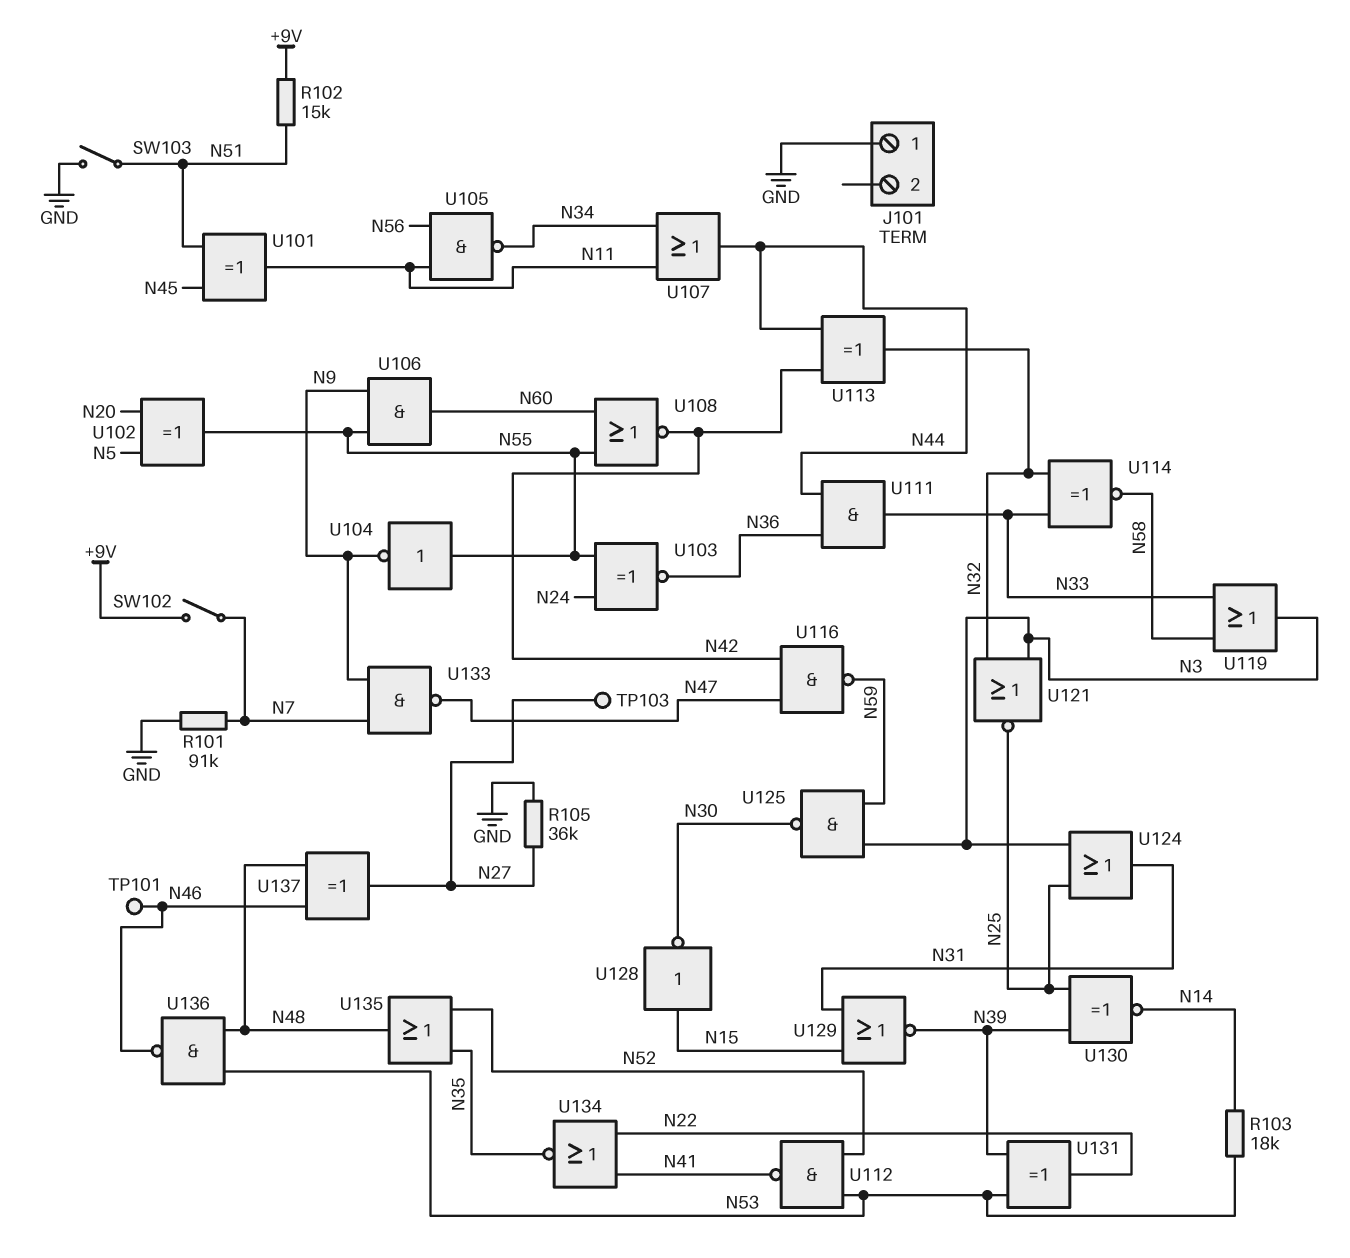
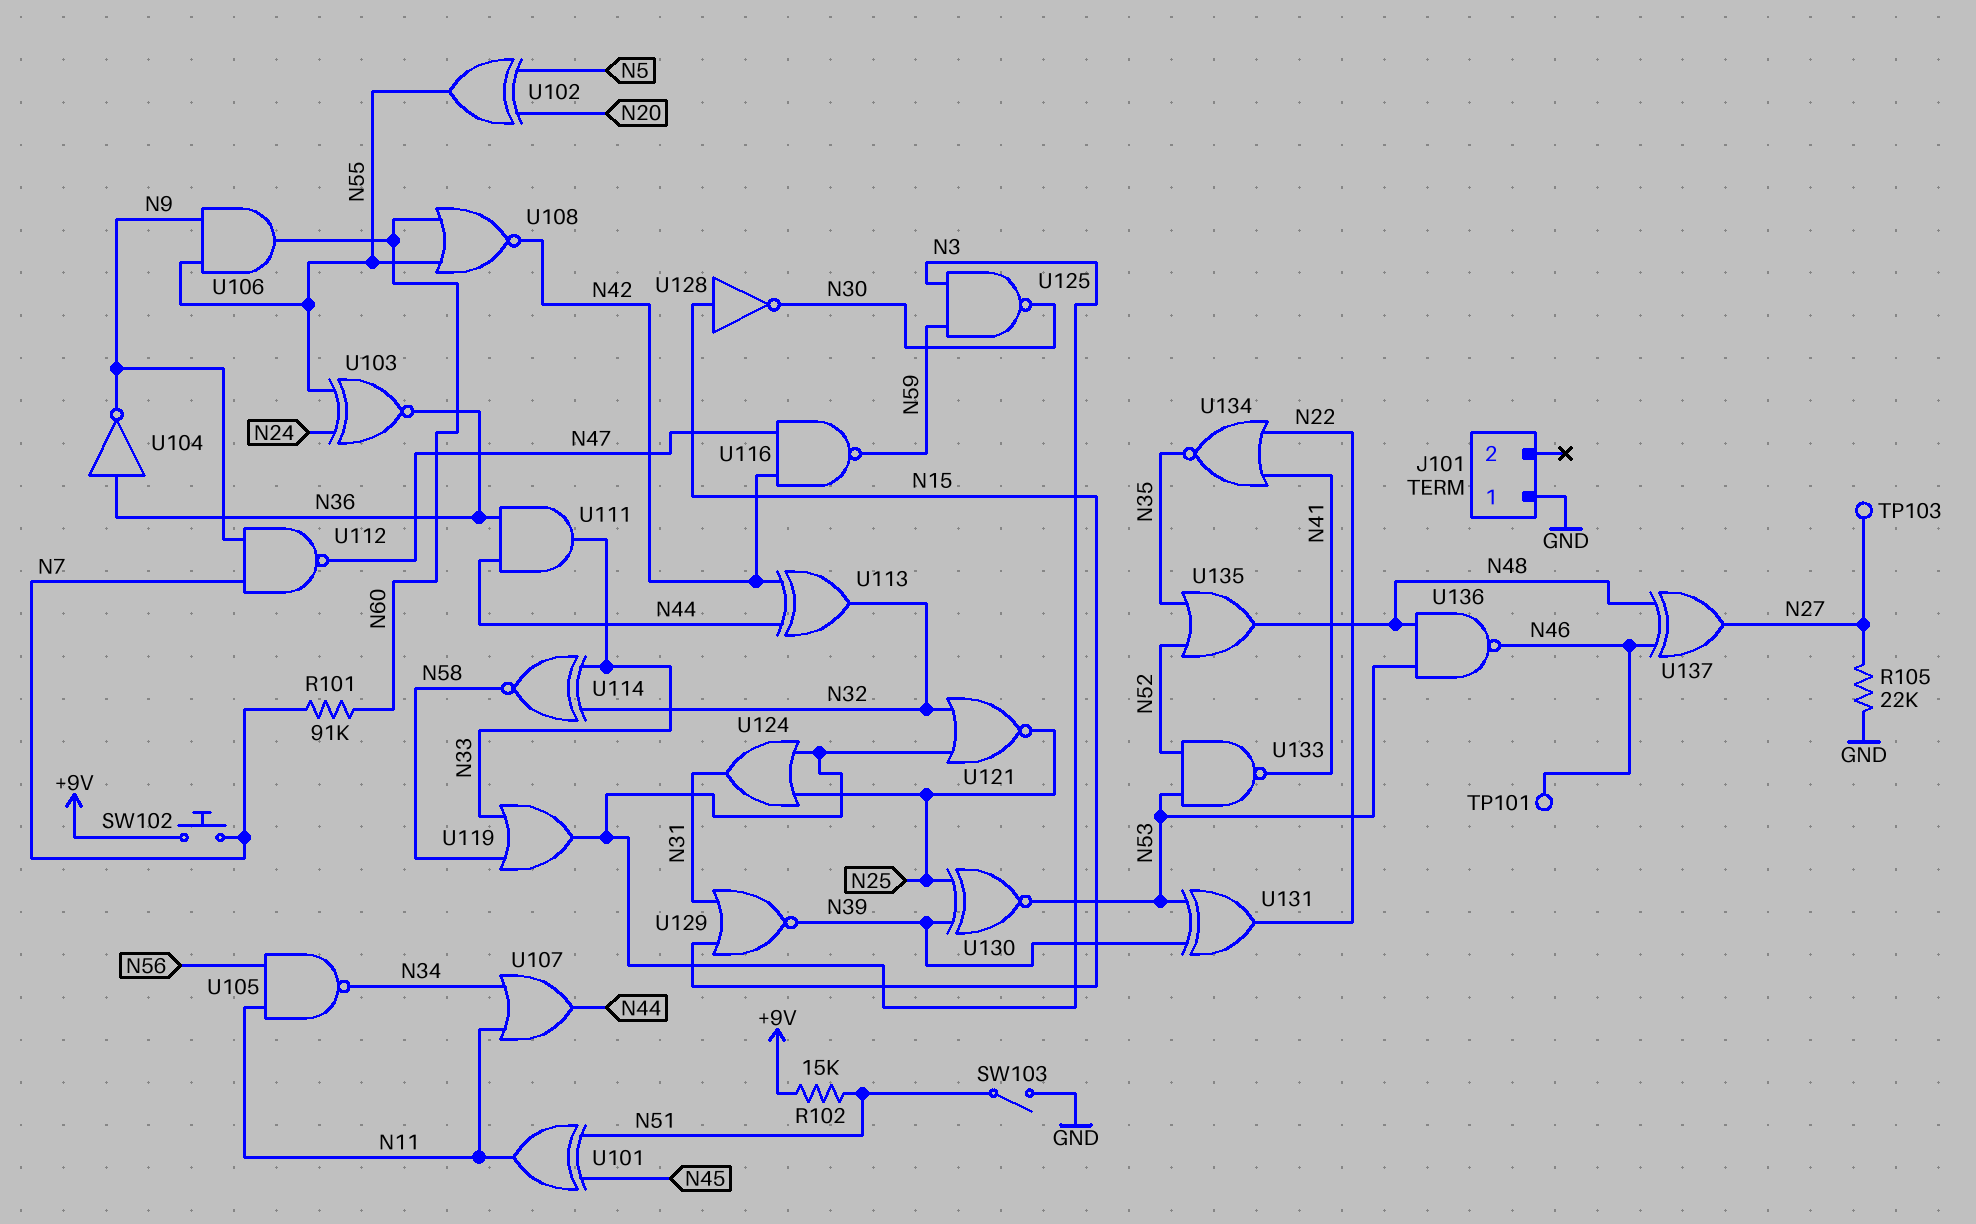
R101: 91k (GND, N7) -> 91k (N7, N60)
R103: 18k (N14, N53) -> none
R105: 36k (GND, N27) -> 22k (GND, N27)
SW102: switch (+9V, N7) -> button (+9V, N7)
U104: NOT (in N55, out N9) -> NOT (in N36, out N9)
U112: NAND (in N52, in N53, out N41) -> NAND (in N7, in N9, out N47)
U130: XNOR (in N25, in N39, out N14) -> XNOR (in N25, in N39, out N53)
U133: NAND (in N7, in N9, out N47) -> NAND (in N52, in N53, out N41)

